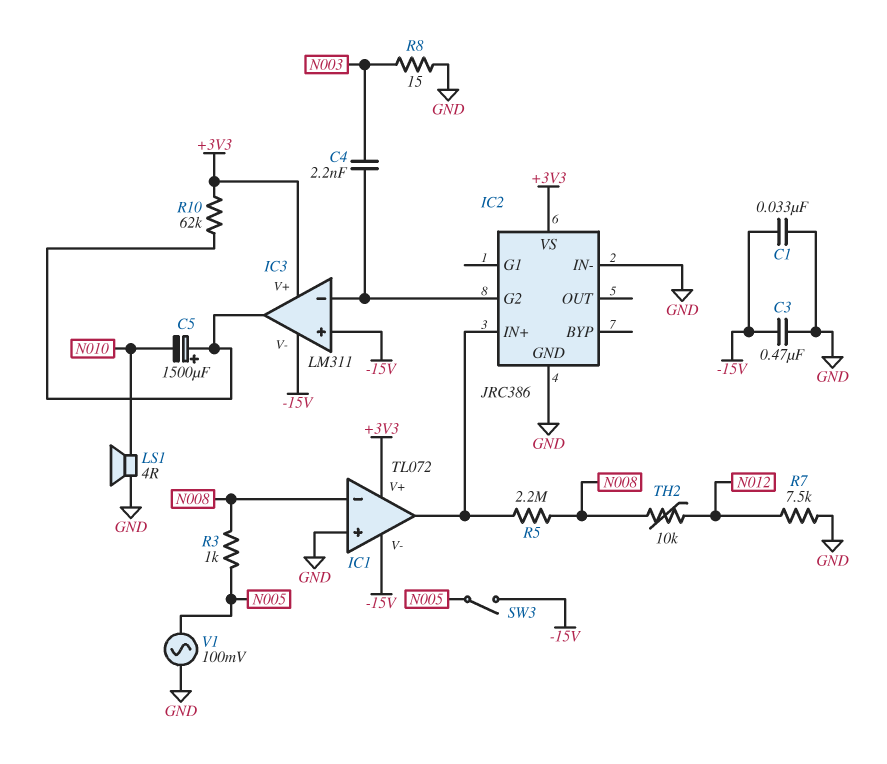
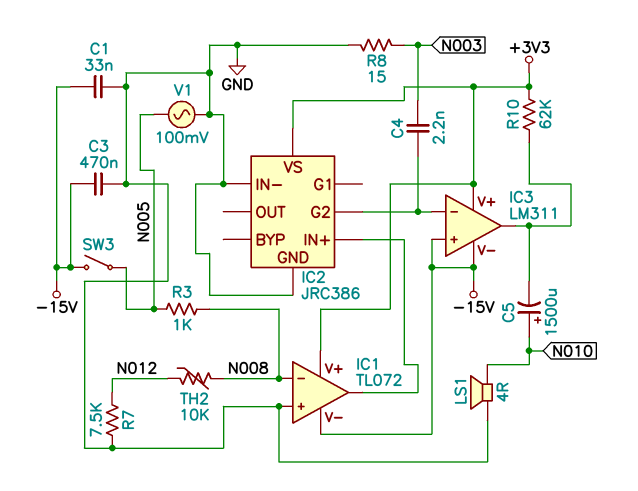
C5: 1500uF (plus IC3/out, minus N010) -> 1500uF (plus N010, minus IC3/out)
R5: 2.2M (IC1/out, N008) -> none

